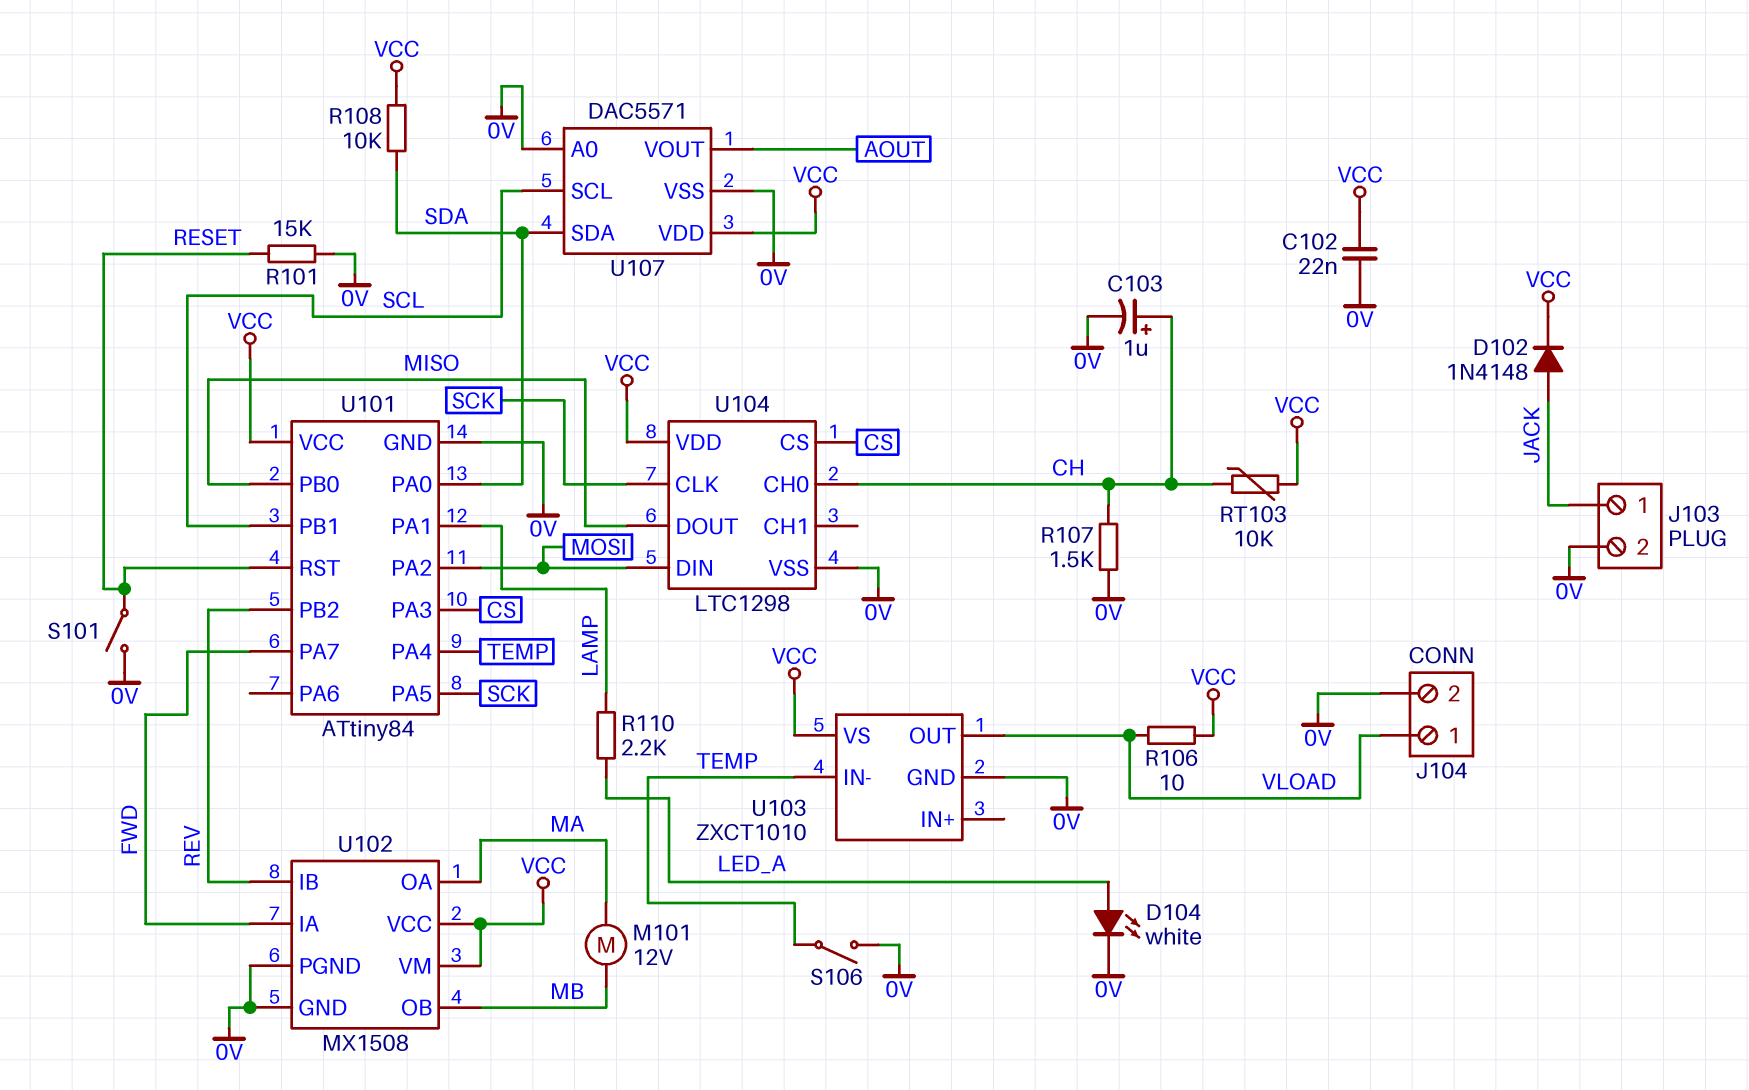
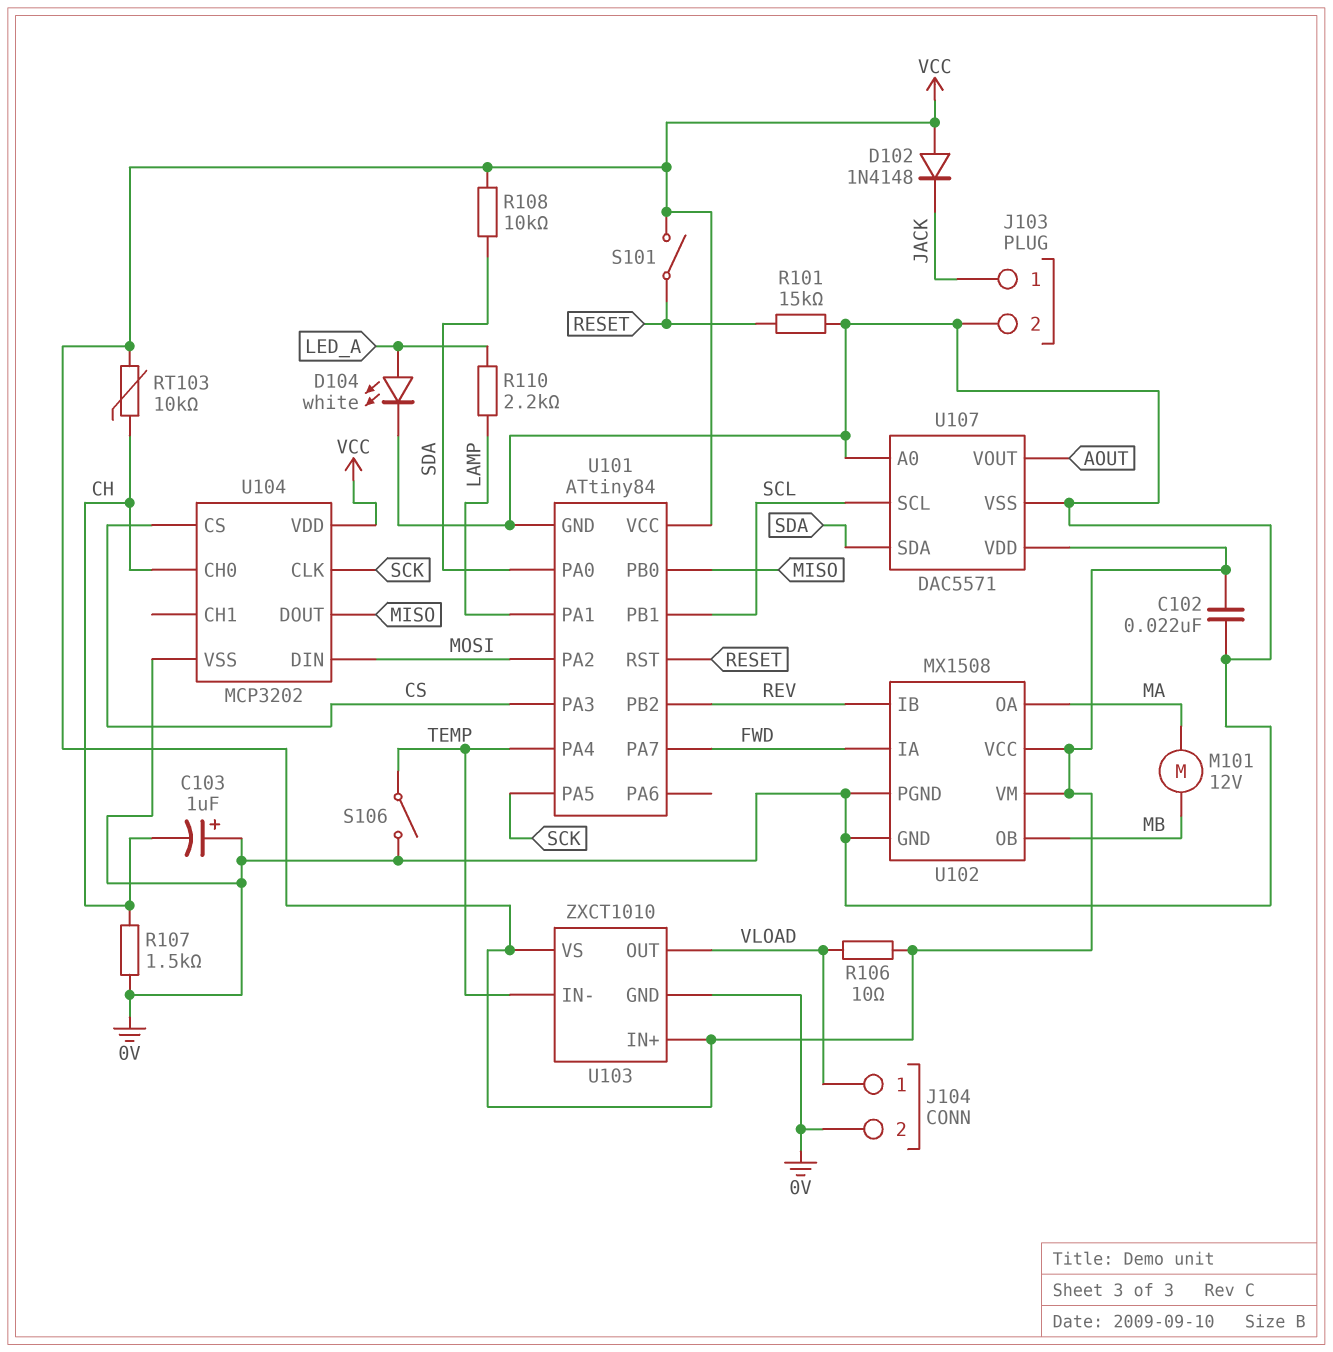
C103: 1uF (plus CH, minus 0V) -> 1uF (plus 0V, minus CH)
D102: diode 1N4148 (A JACK, K VCC) -> diode 1N4148 (A VCC, K JACK)
S101: switch (0V, RESET) -> switch (RESET, VCC)
U103 pin IN+: none -> VCC
U104: LTC1298 -> MCP3202

